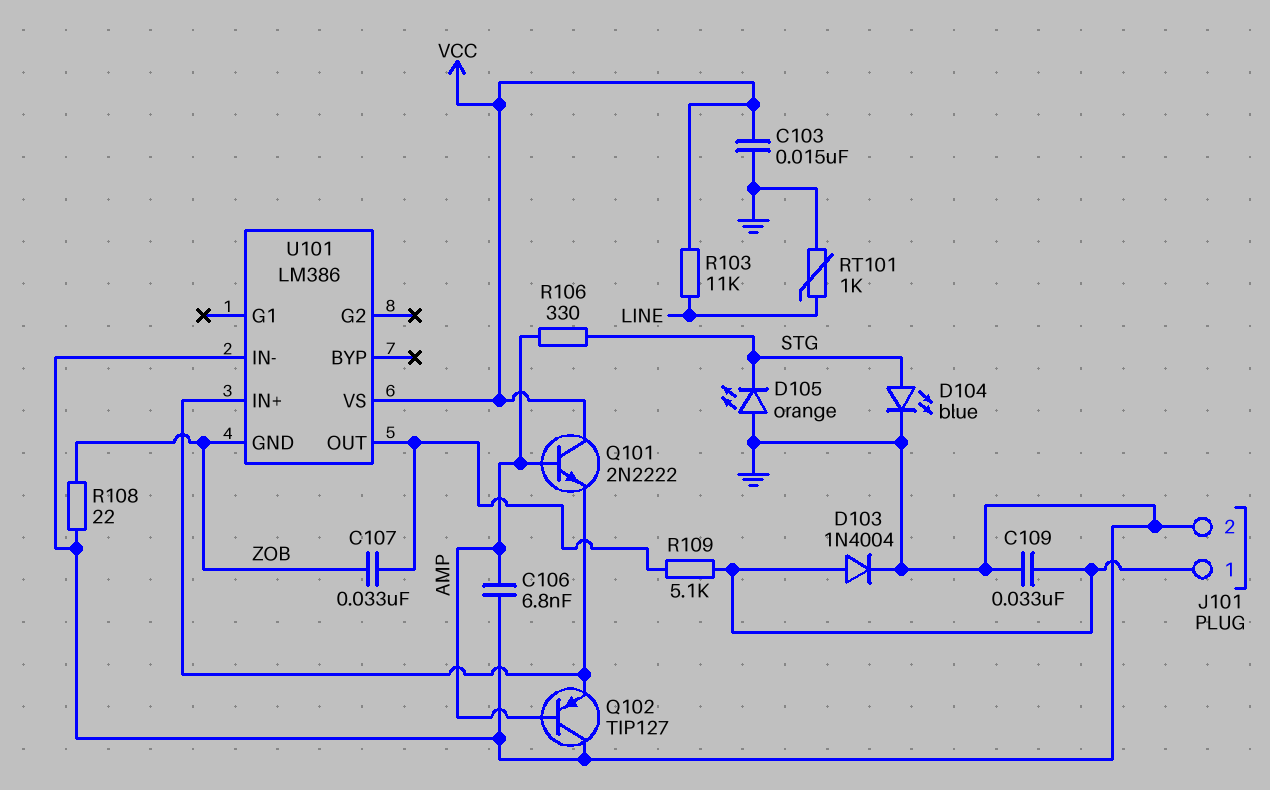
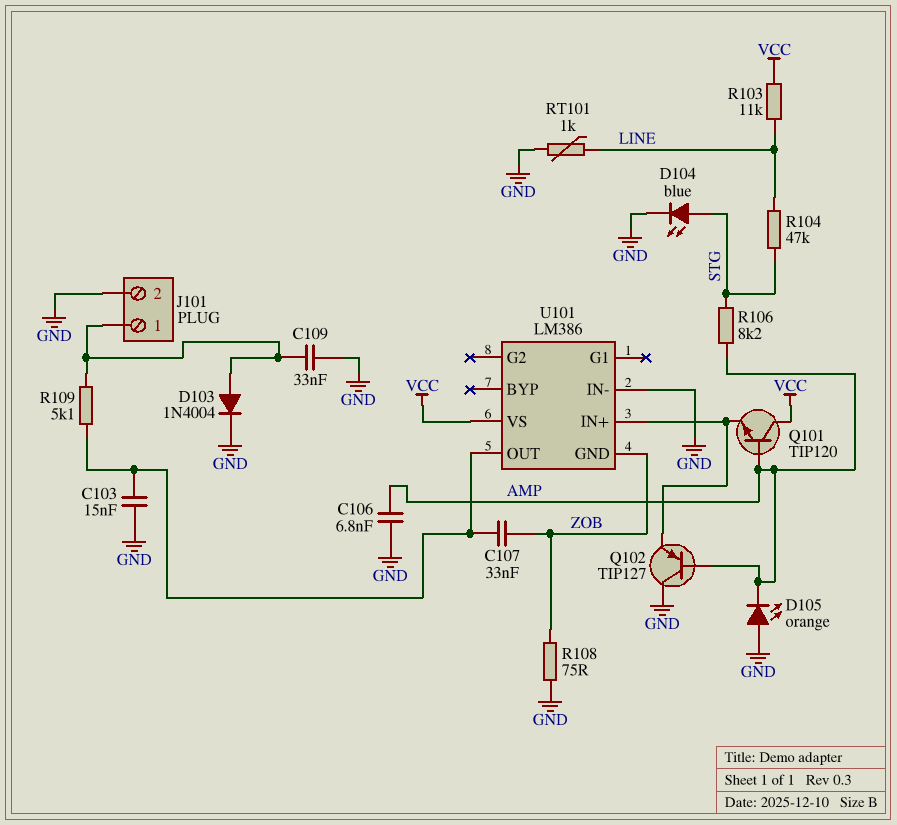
C103: 15nF (GND, VCC) -> 15nF (GND, U101/OUT)
D105: LED orange (A GND, K STG) -> LED orange (A GND, K AMP)
Q101: NPN 2N2222 (B AMP, C VCC, E U101/IN+) -> NPN TIP120 (B AMP, C VCC, E U101/IN+)
R104: none -> 47k (LINE, STG)
R106: 330 (AMP, STG) -> 8.2k (AMP, STG)
R108: 22 (GND, ZOB) -> 75 (GND, ZOB)

